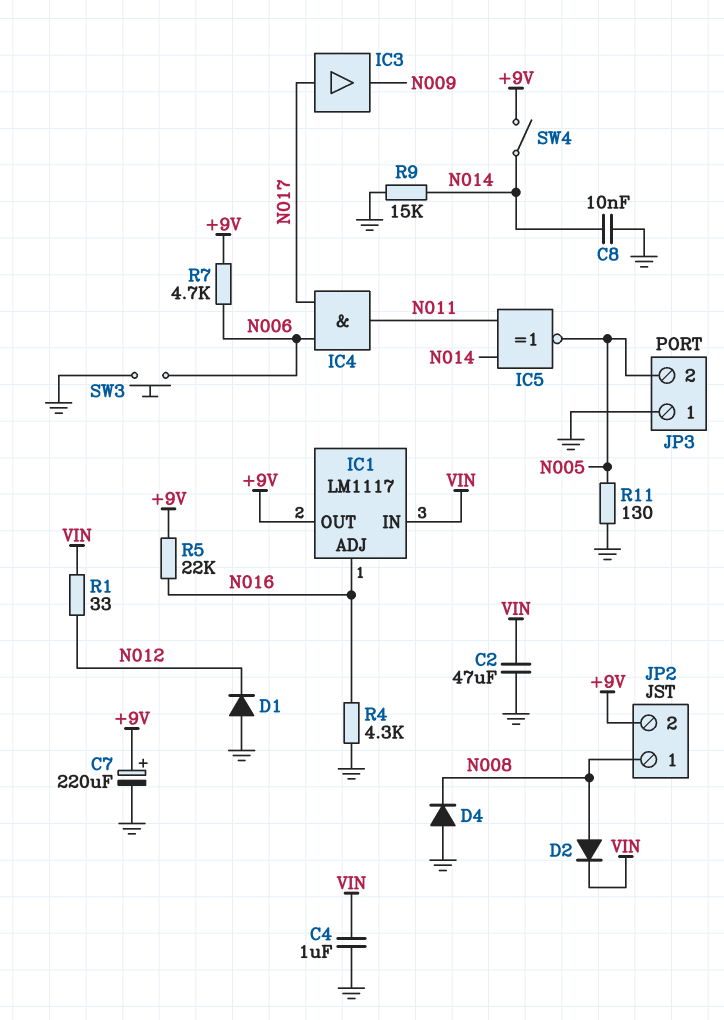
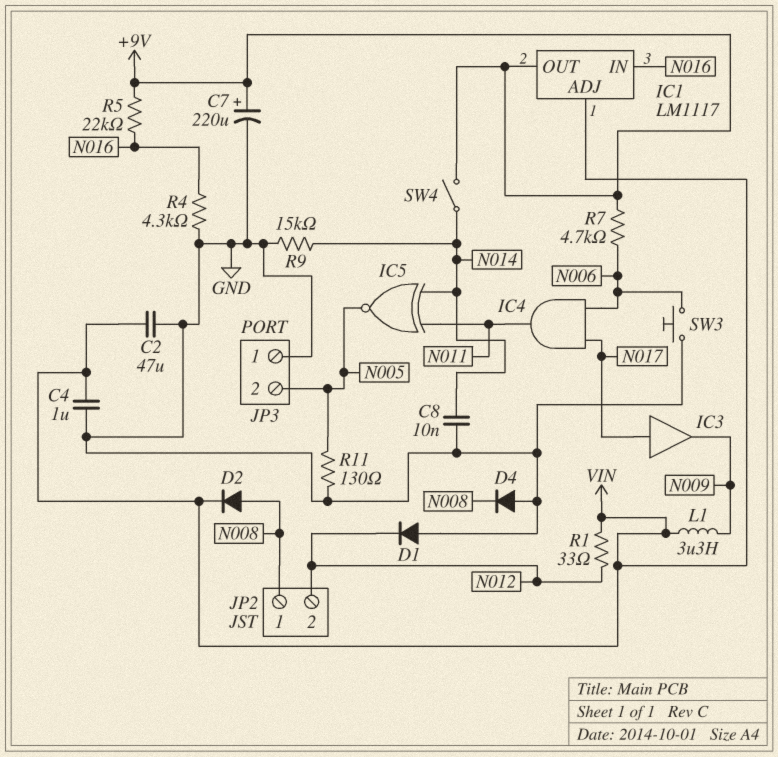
IC1 pin ADJ: N016 -> VIN
IC1 pin IN: VIN -> N016
JP2 pin 2: +9V -> N012
L1: none -> 3.3uH (N009, VIN)

